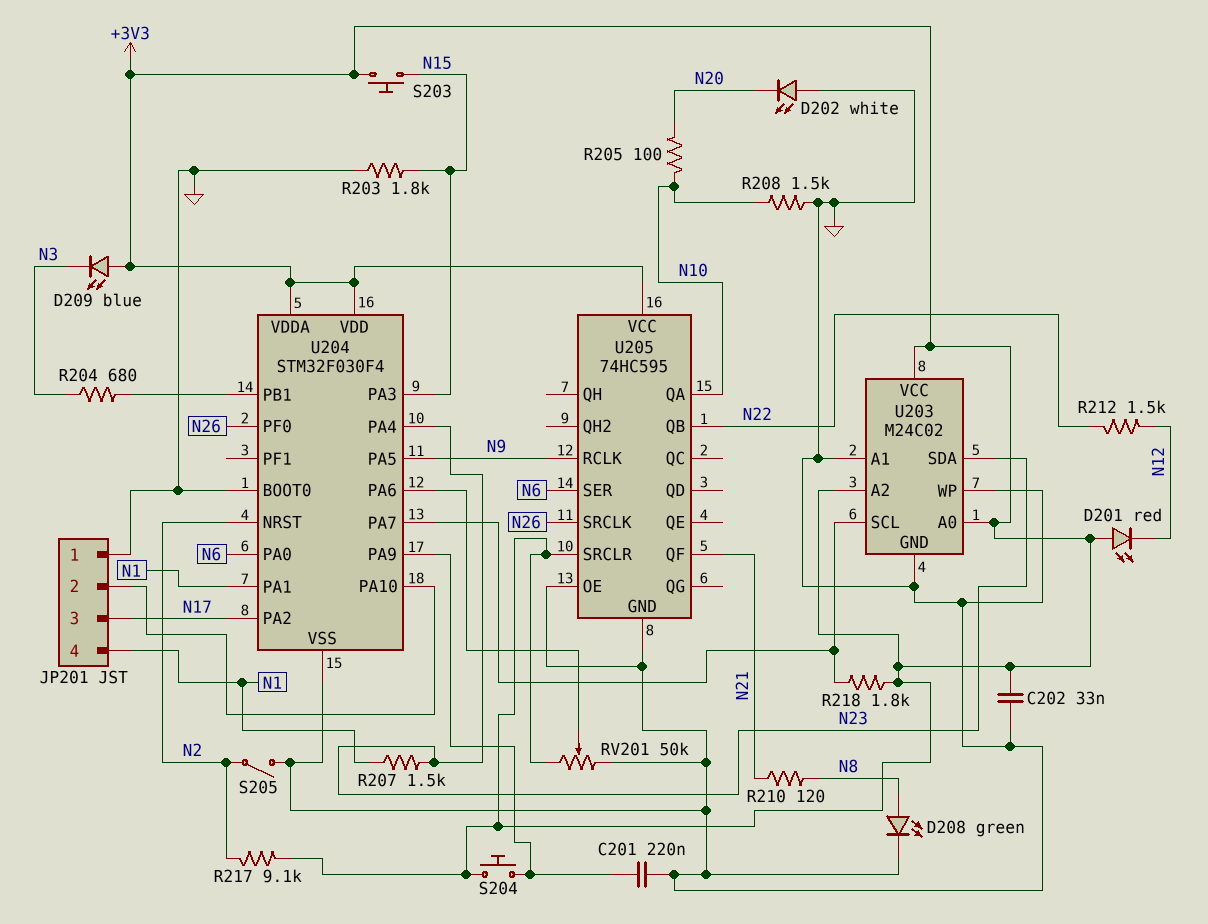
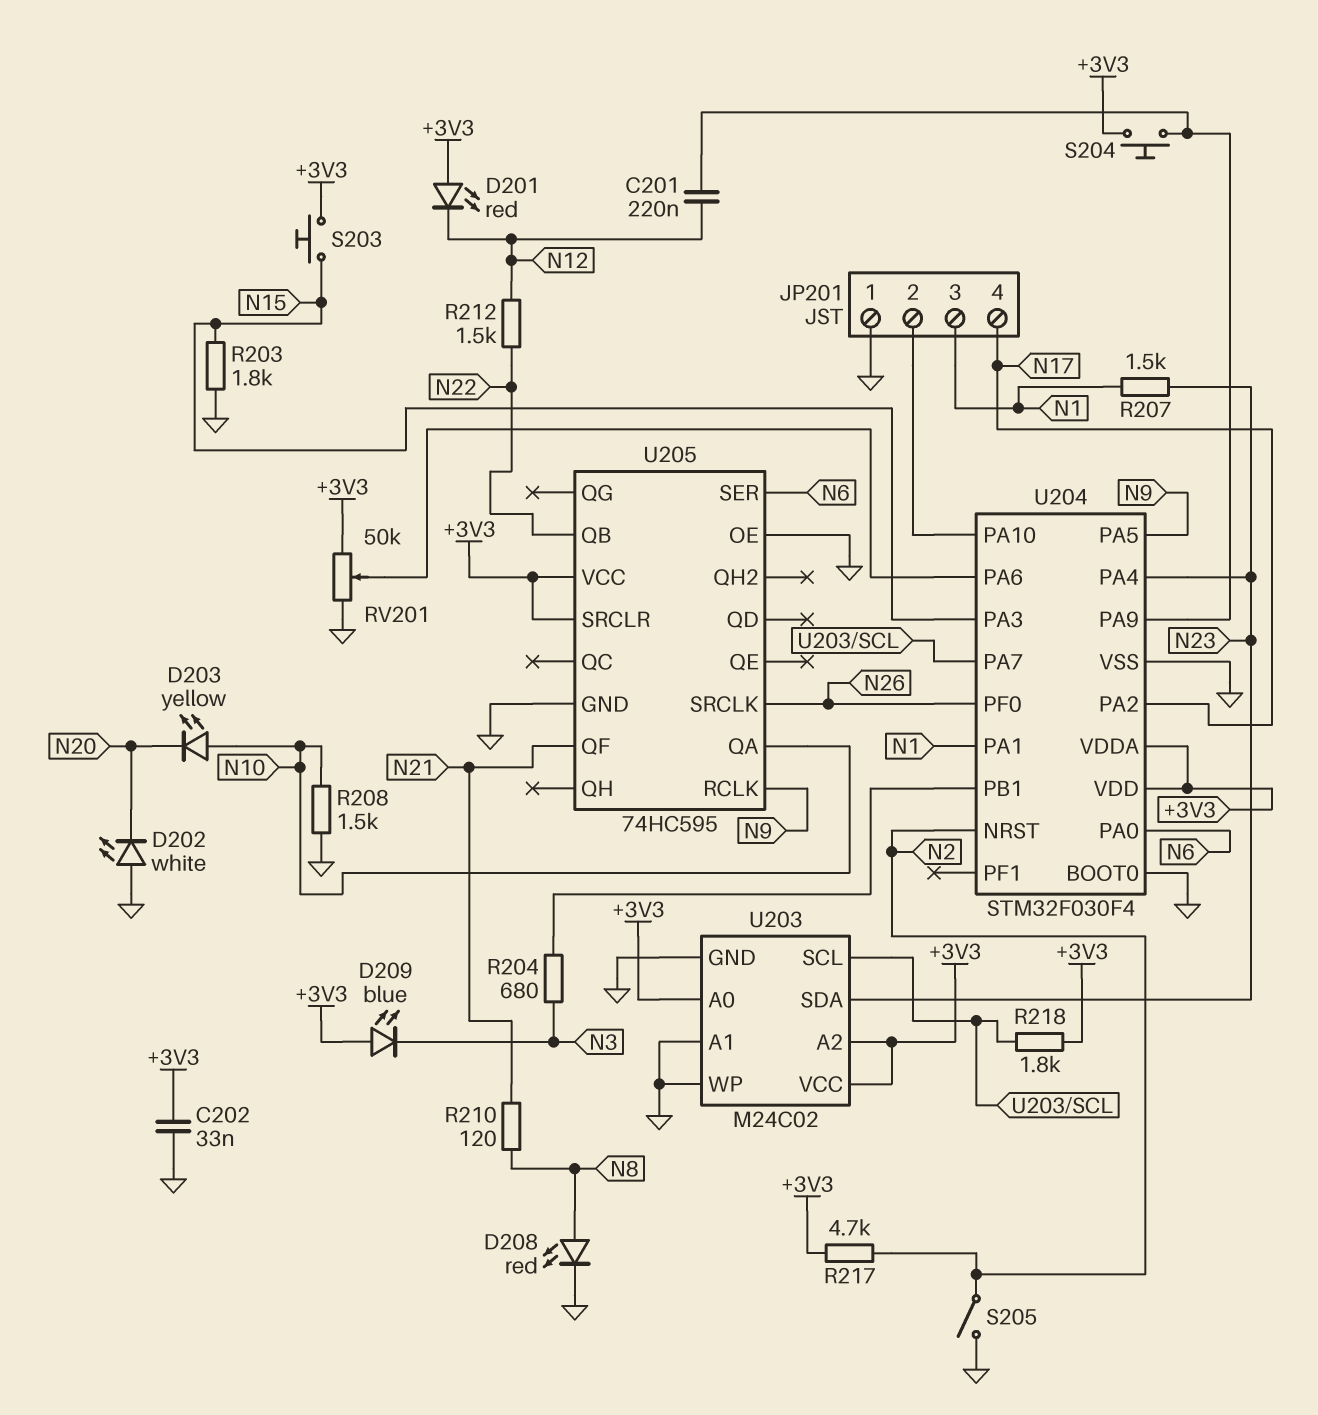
C201: 220nF (GND, U204/PA9) -> 220nF (N12, U204/PA9)
D203: none -> LED yellow (A N10, K N20)
D208: LED green (A N8, K GND) -> LED red (A N8, K GND)
JP201 pin 3: N17 -> N1
JP201 pin 4: N1 -> N17
R205: 100 (N10, N20) -> none
R217: 9.1k (+3V3, N2) -> 4.7k (+3V3, N2)

